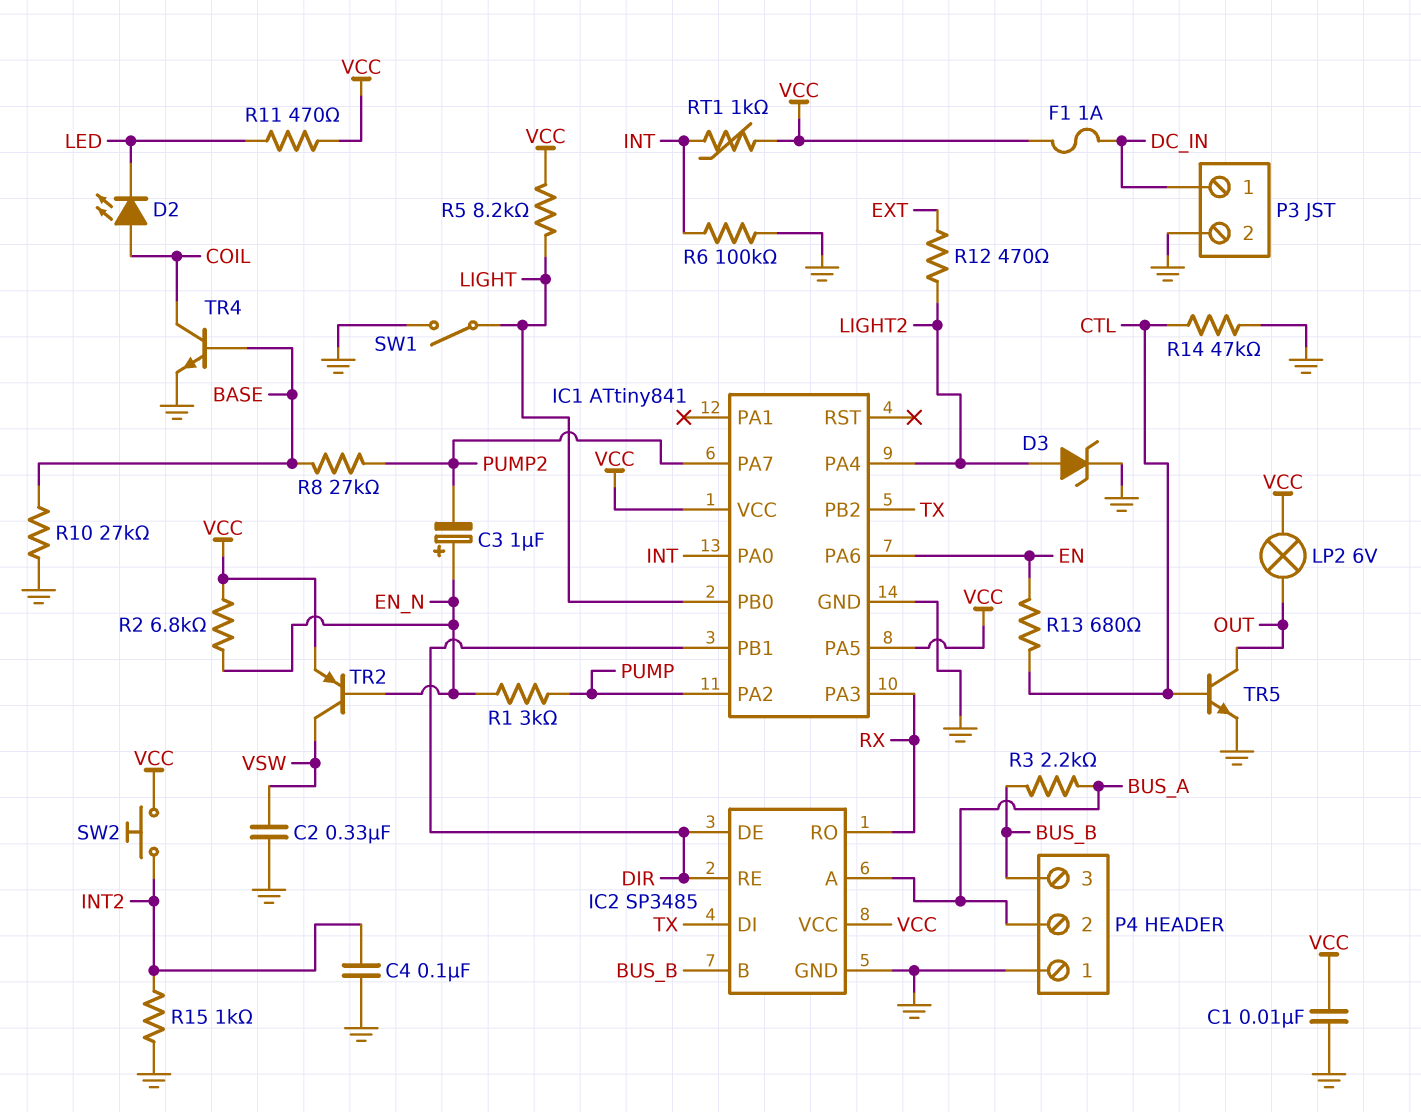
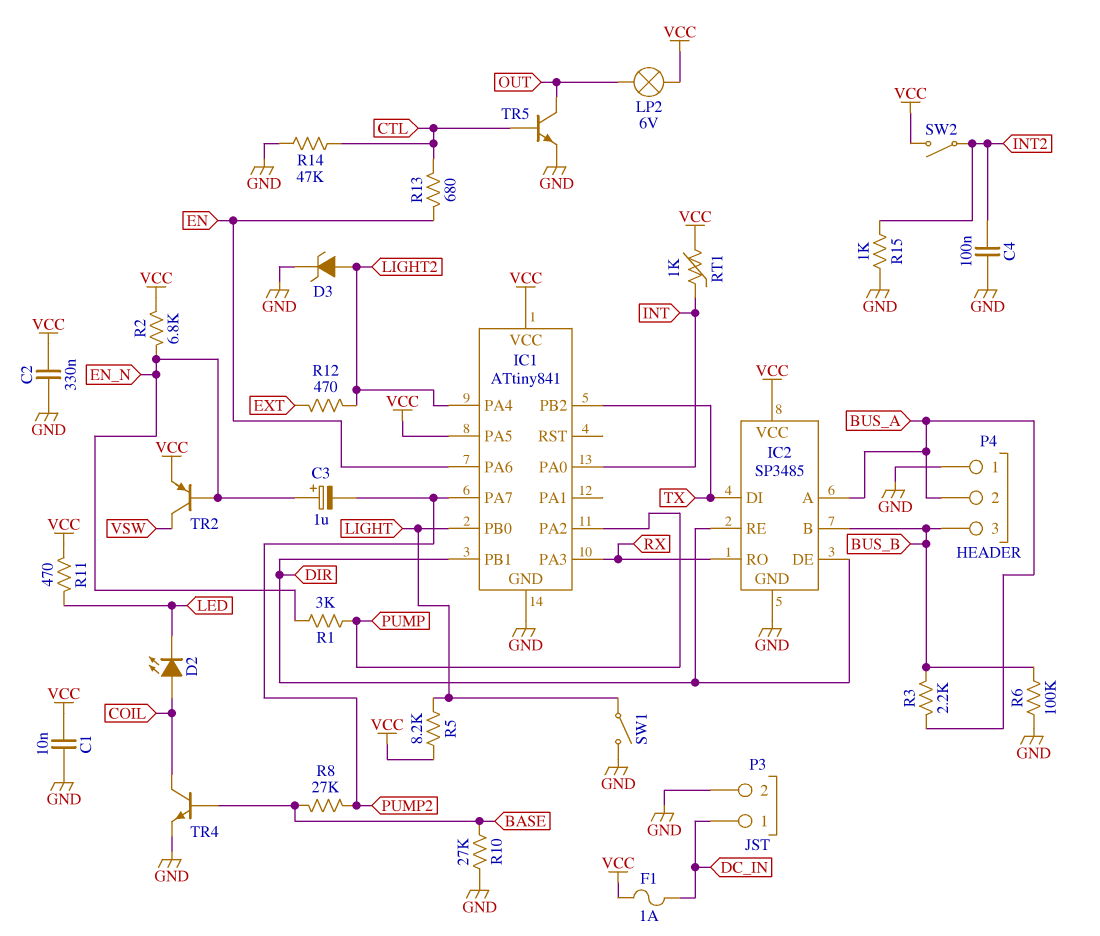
C2: 330nF (GND, VSW) -> 330nF (GND, VCC)
R6: 100k (GND, INT) -> 100k (BUS_B, GND)
SW2: button (INT2, VCC) -> switch (INT2, VCC)

